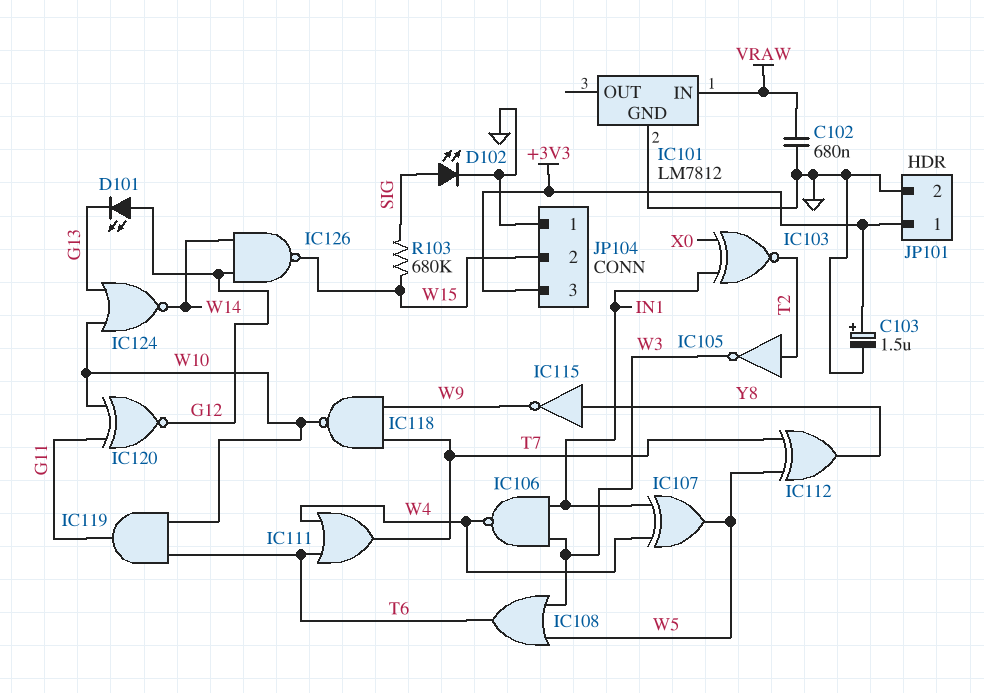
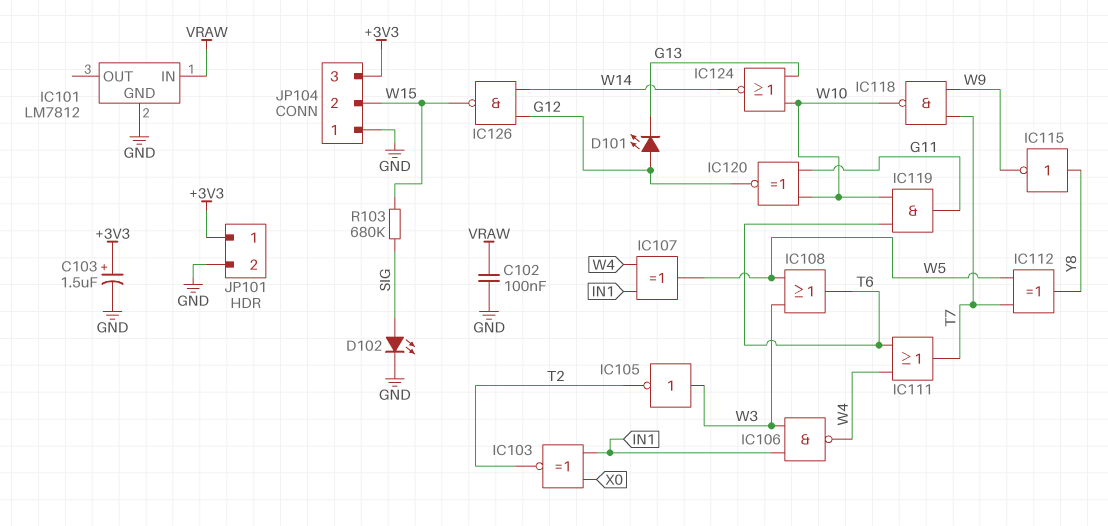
C102: 680nF (GND, VRAW) -> 100nF (GND, VRAW)
IC105: NOT (in T2, out W3) -> NOT (in W3, out T2)

